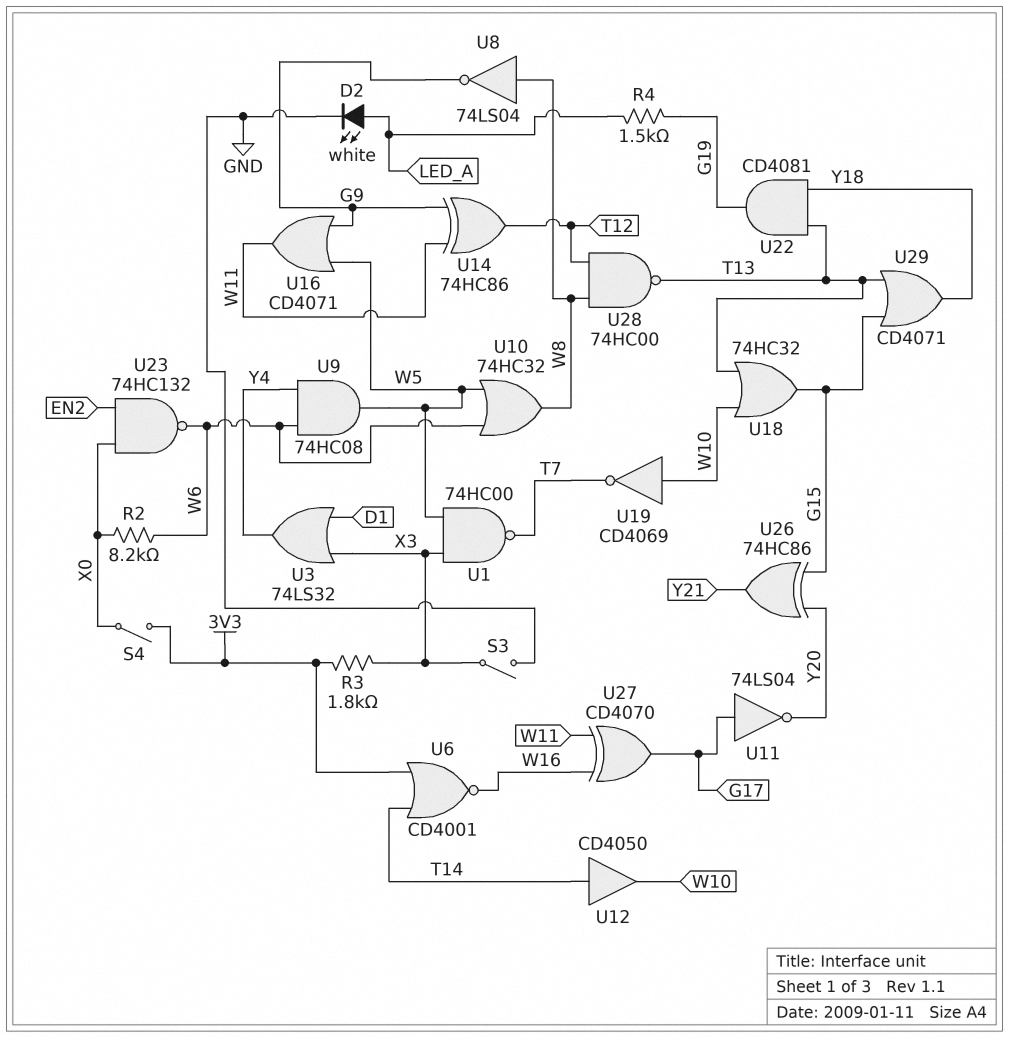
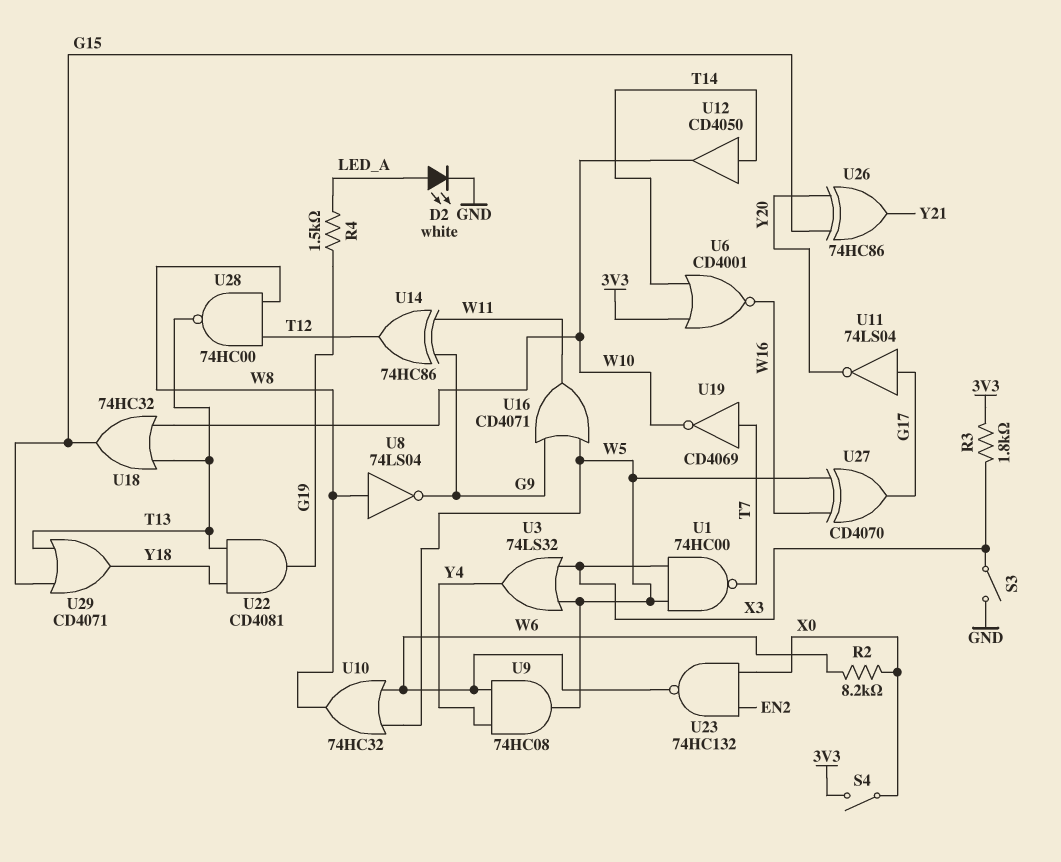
U3: OR 74LS32 (in D1, in X3, out Y4) -> OR 74LS32 (in W5, in X3, out Y4)
U19: NOT CD4069 (in W10, out T7) -> NOT CD4069 (in T7, out W10)
U27: XOR CD4070 (in W11, in W16, out G17) -> XOR CD4070 (in W5, in W16, out G17)

